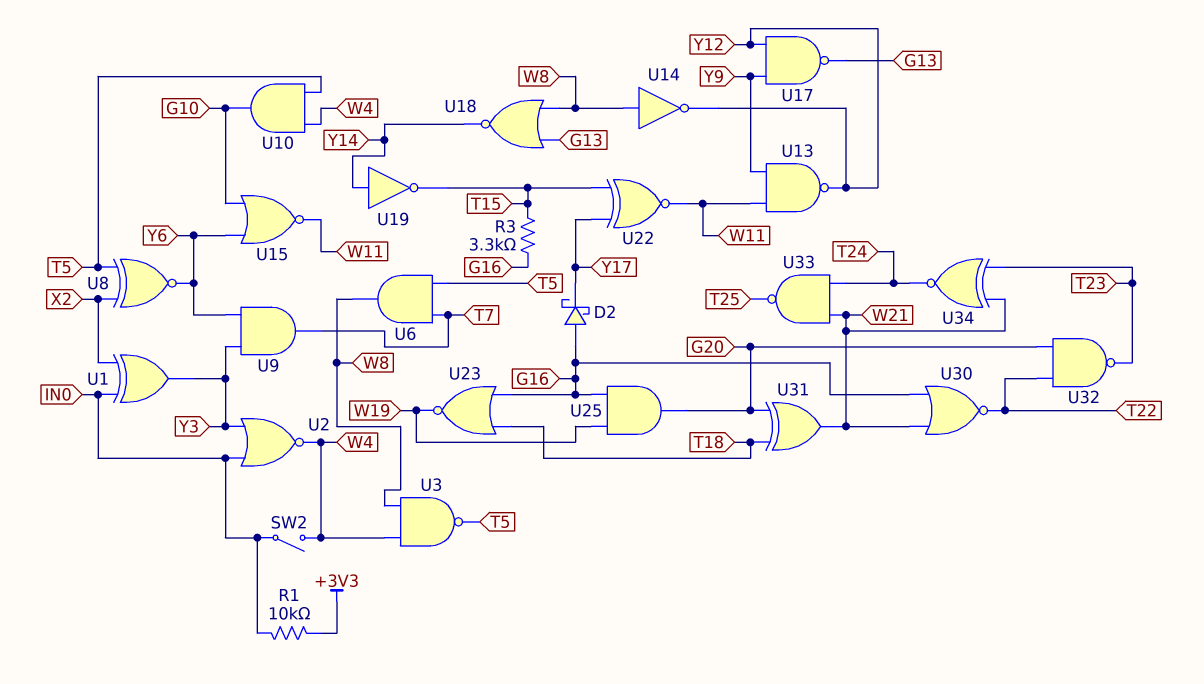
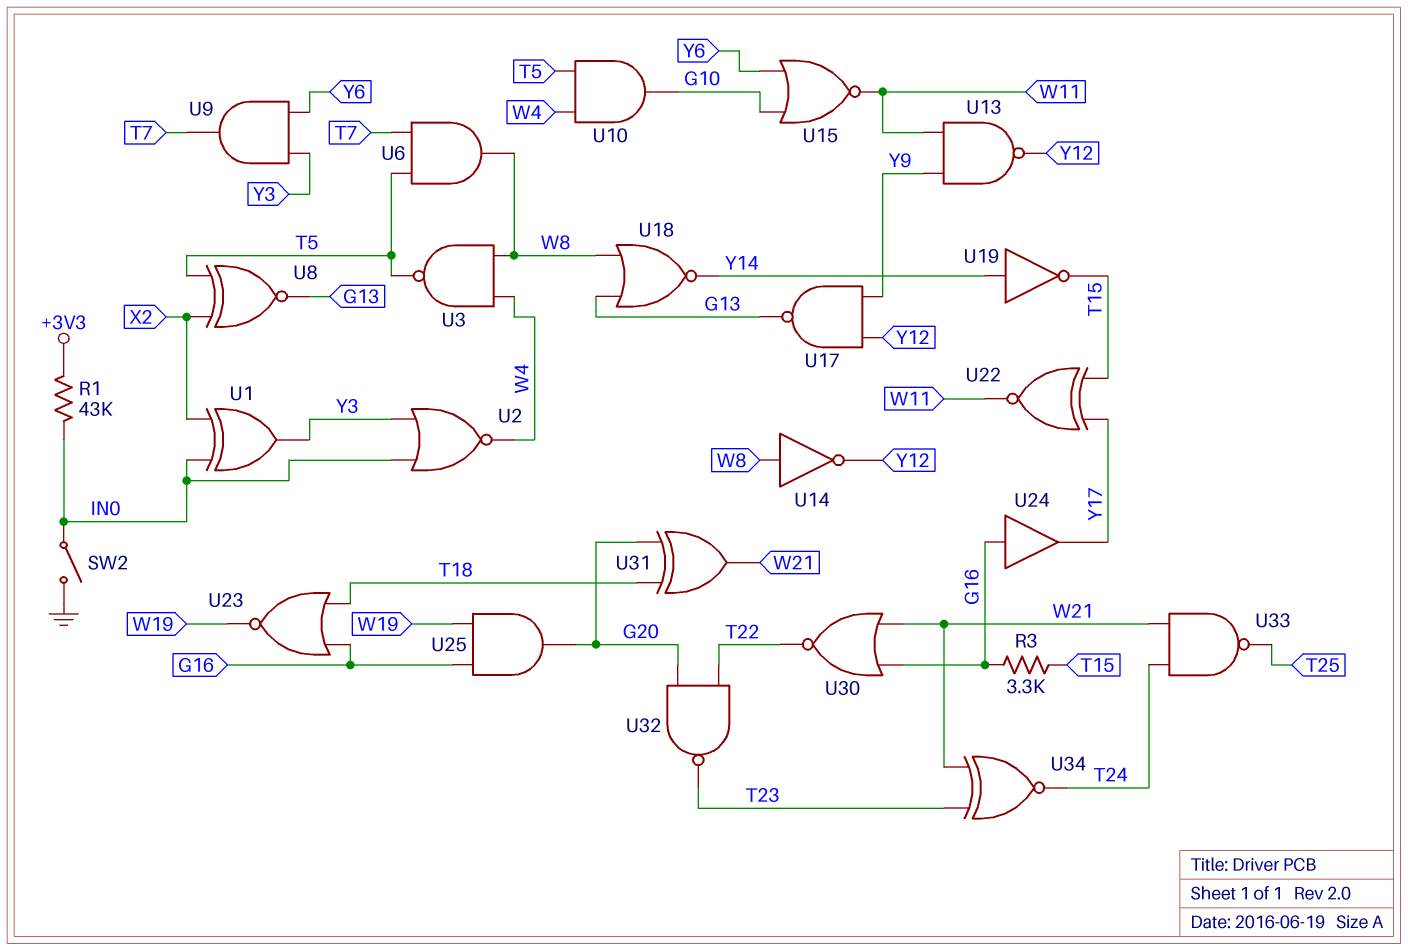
D2: schottky (A G16, K Y17) -> none
R1: 10k (+3V3, IN0) -> 43k (+3V3, IN0)
SW2: switch (IN0, W4) -> switch (GND, IN0)
U8: XNOR (in T5, in X2, out Y6) -> XNOR (in T5, in X2, out G13)
U24: none -> buffer (in G16, out Y17)

